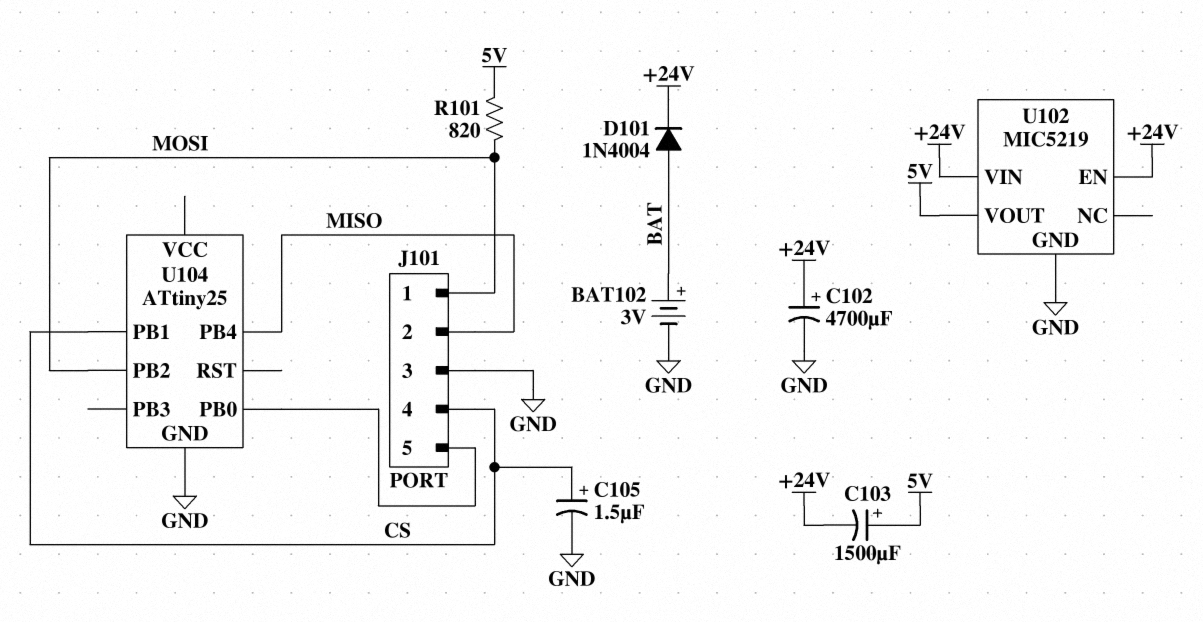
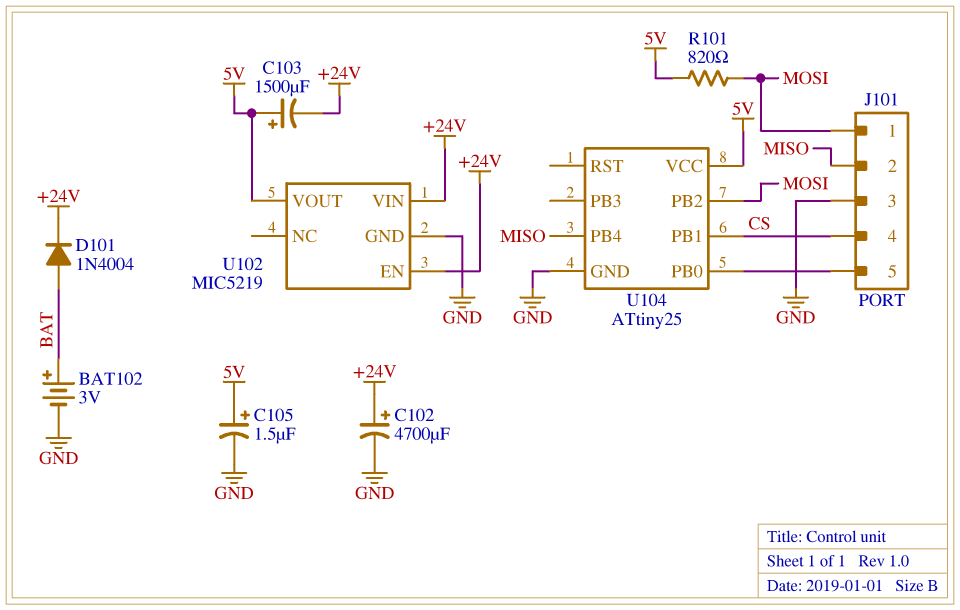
C105: 1.5uF (plus CS, minus GND) -> 1.5uF (plus 5V, minus GND)
U104 pin VCC: none -> 5V

